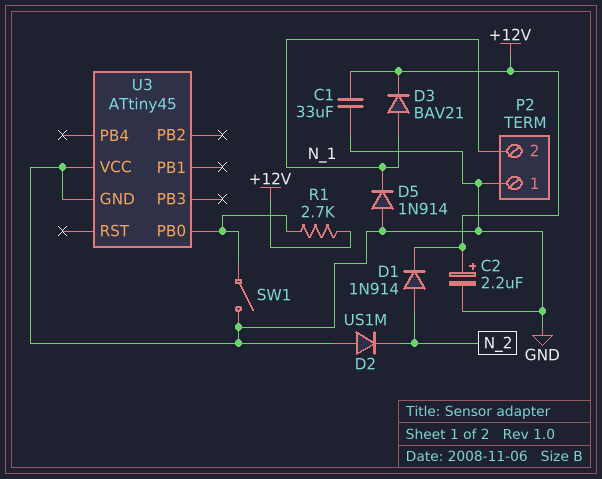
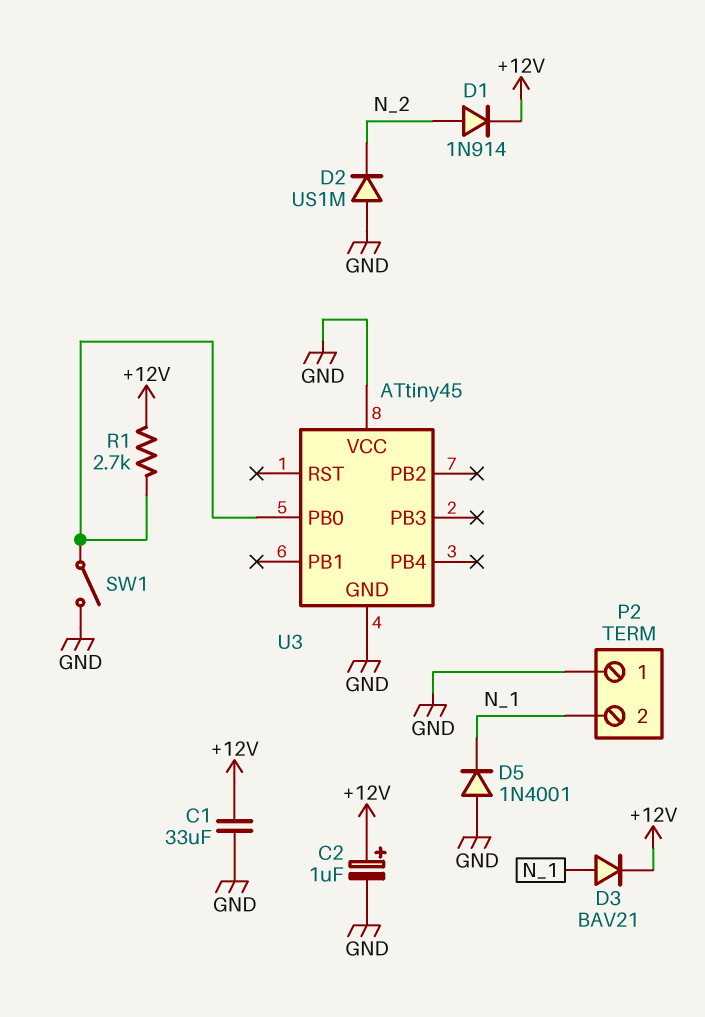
C2: 2.2uF (plus +12V, minus GND) -> 1uF (plus +12V, minus GND)
D5: diode 1N914 (A GND, K N_1) -> diode 1N4001 (A GND, K N_1)

